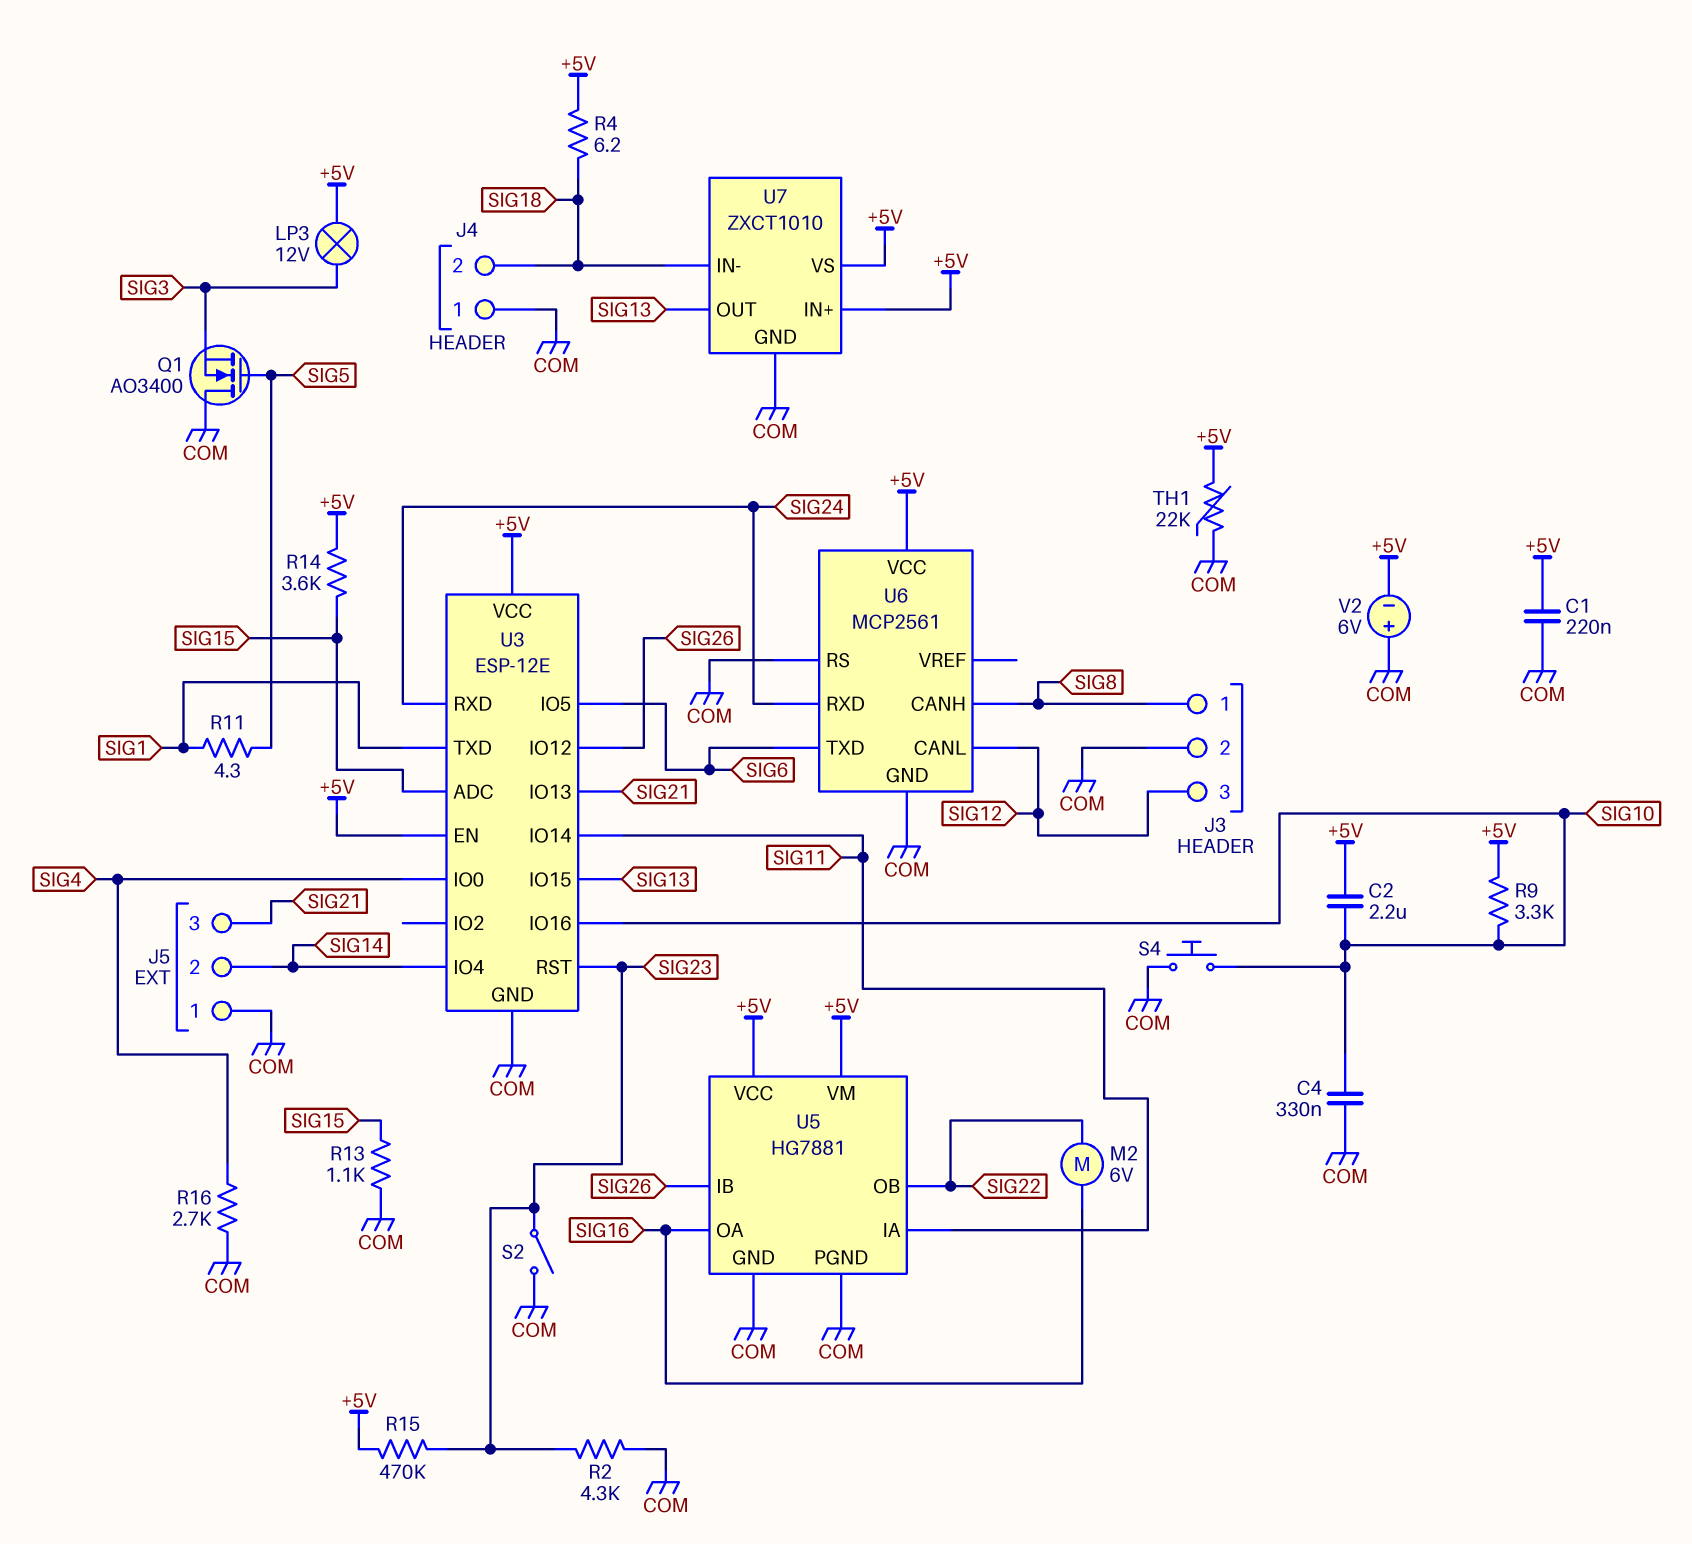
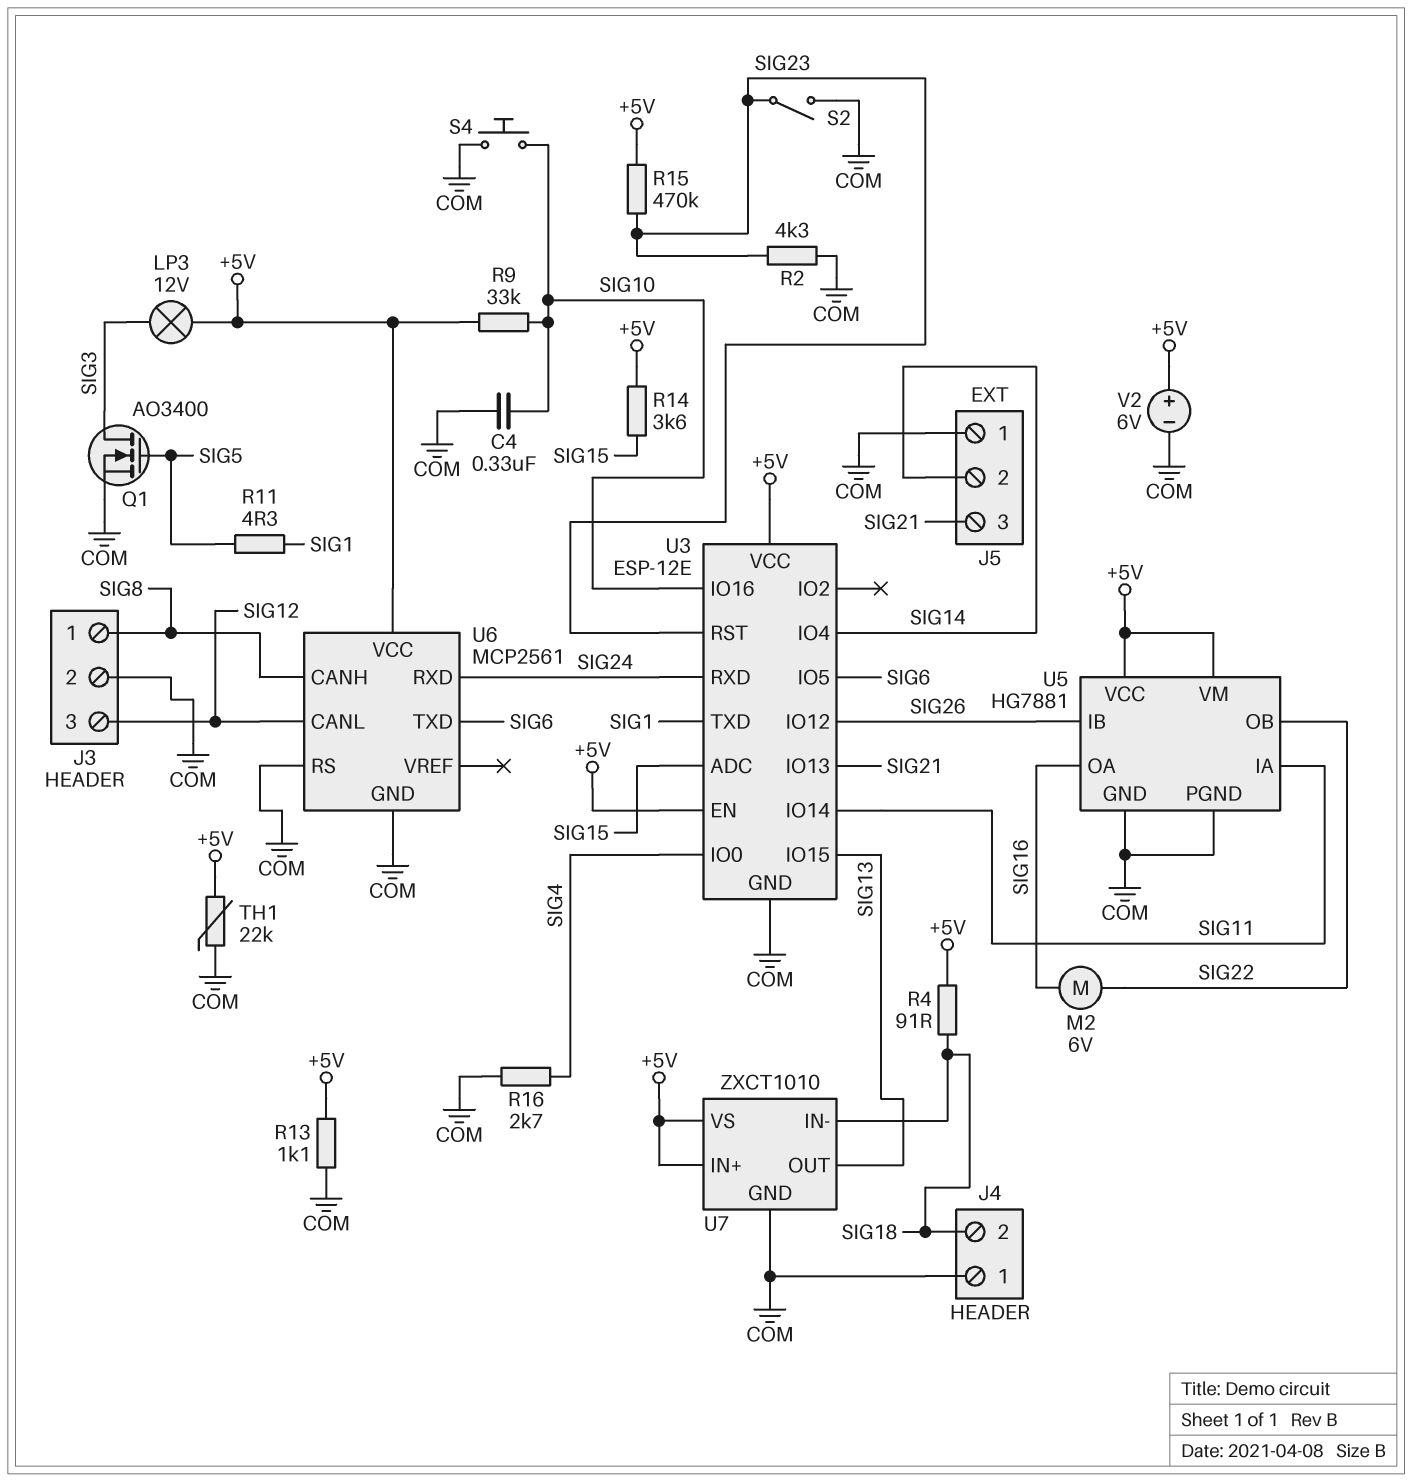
C1: 220nF (+5V, COM) -> none
C2: 2.2uF (+5V, SIG10) -> none
Q1: NMOS AO3400 (G SIG5, D COM, S SIG3) -> NMOS AO3400 (G SIG5, D SIG3, S COM)
R4: 6.2 (+5V, SIG18) -> 91 (+5V, SIG18)
R9: 3.3k (+5V, SIG10) -> 33k (+5V, SIG10)
R13: 1.1k (COM, SIG15) -> 1.1k (+5V, COM)
V2: 6V (plus COM, minus +5V) -> 6V (plus +5V, minus COM)

